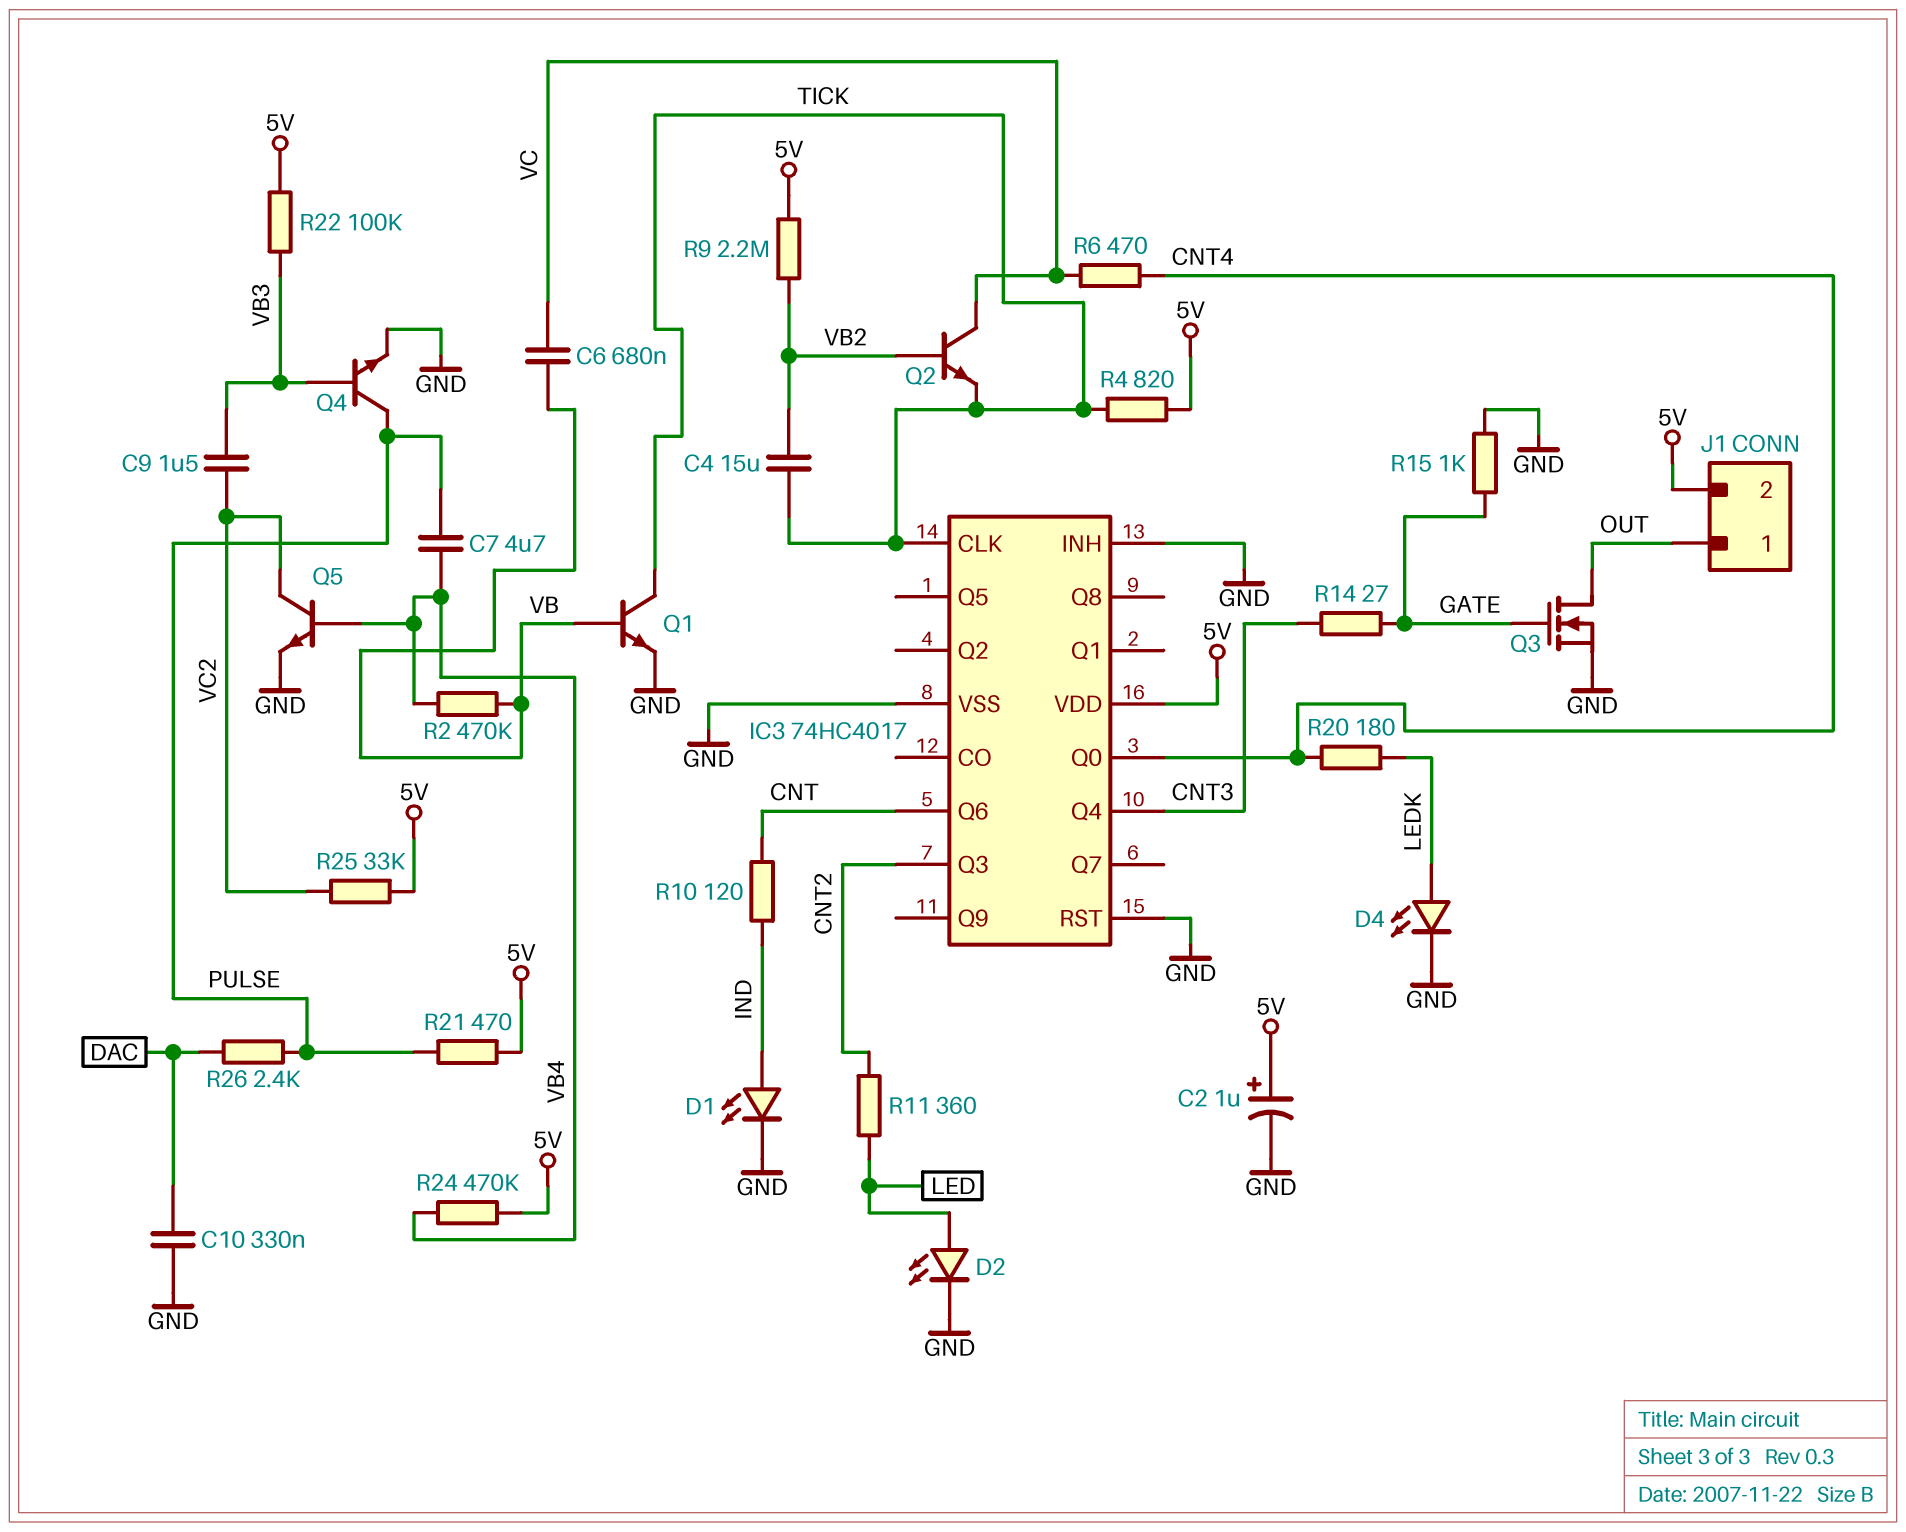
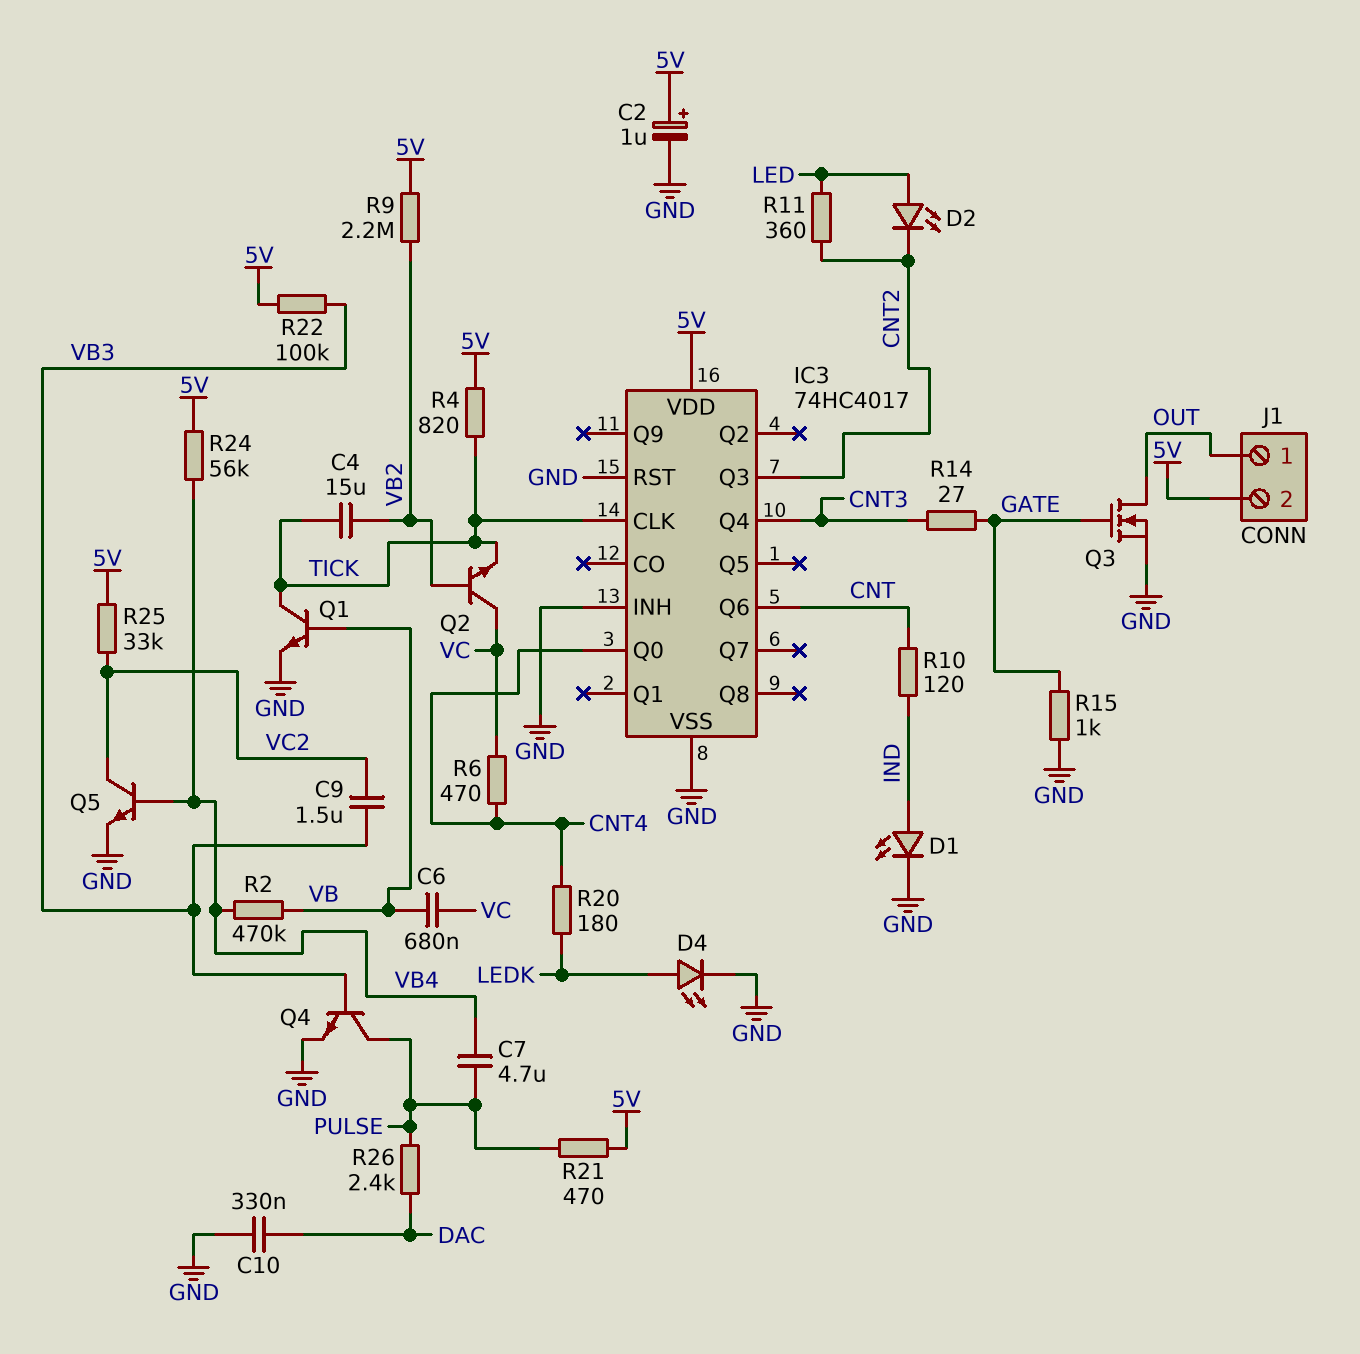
D2: LED (A LED, K GND) -> LED (A LED, K CNT2)
R24: 470k (5V, VB4) -> 56k (5V, VB4)

